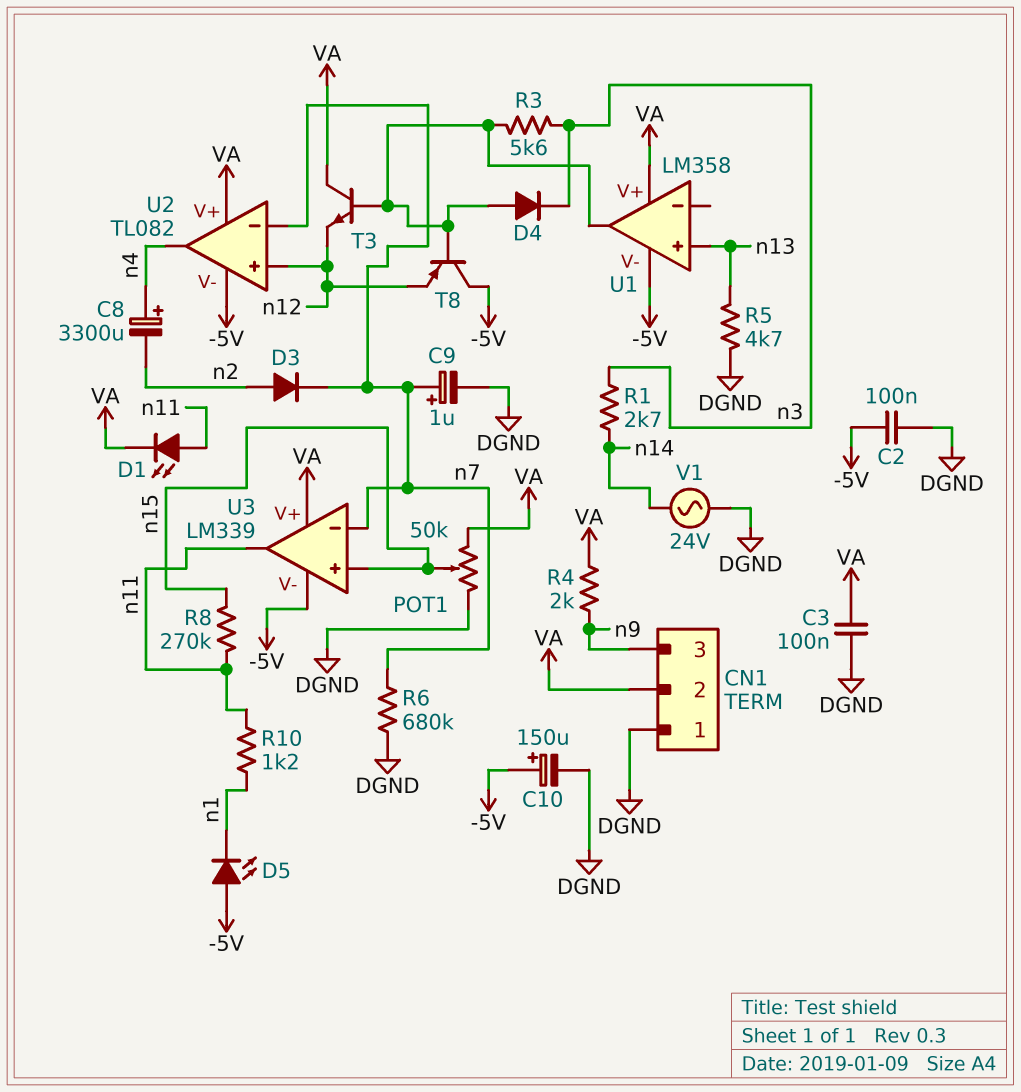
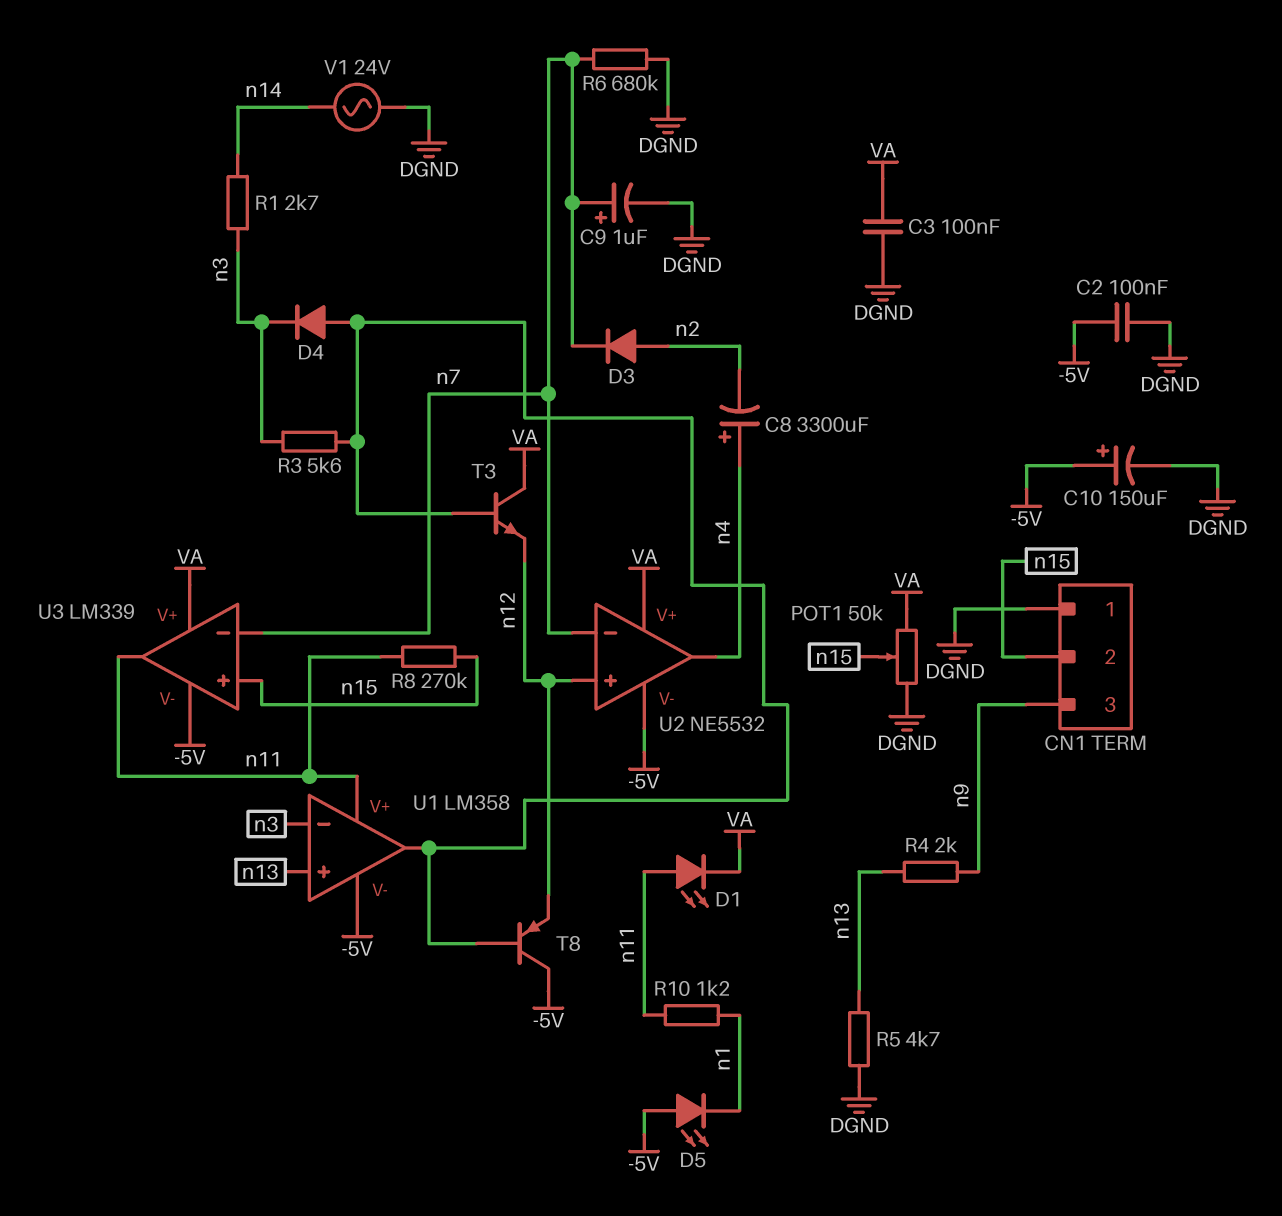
CN1 pin 2: VA -> n15
R4: 2k (VA, n9) -> 2k (n9, n13)
U1 pin V+: VA -> n11
U1 pin in-: none -> n3
U2: TL082 -> NE5532

